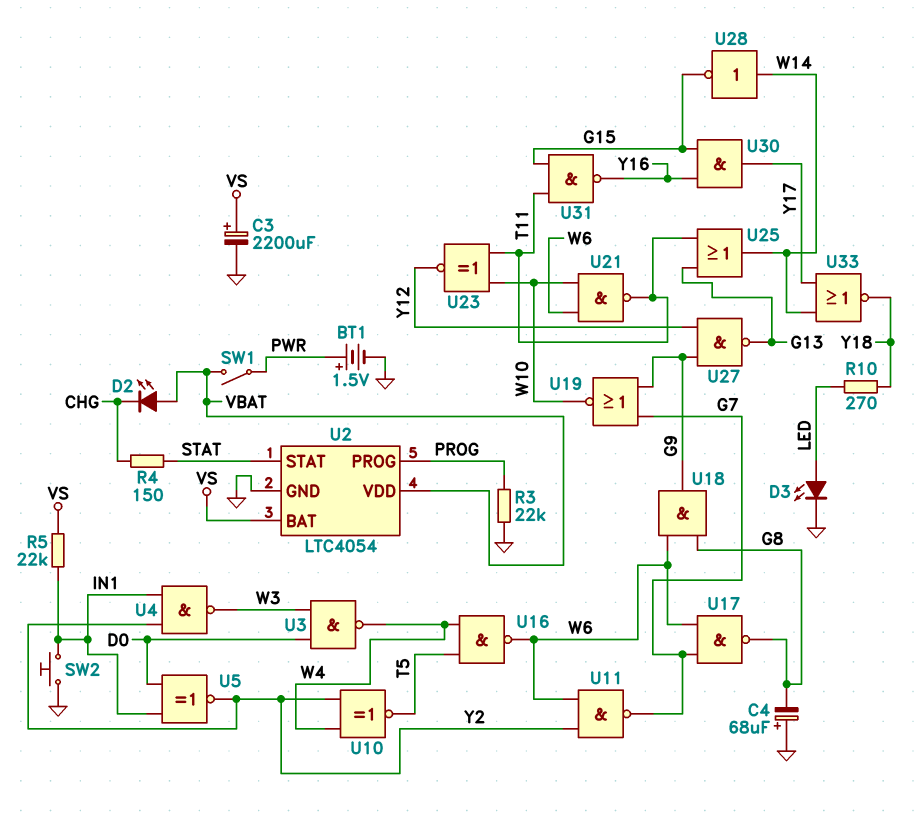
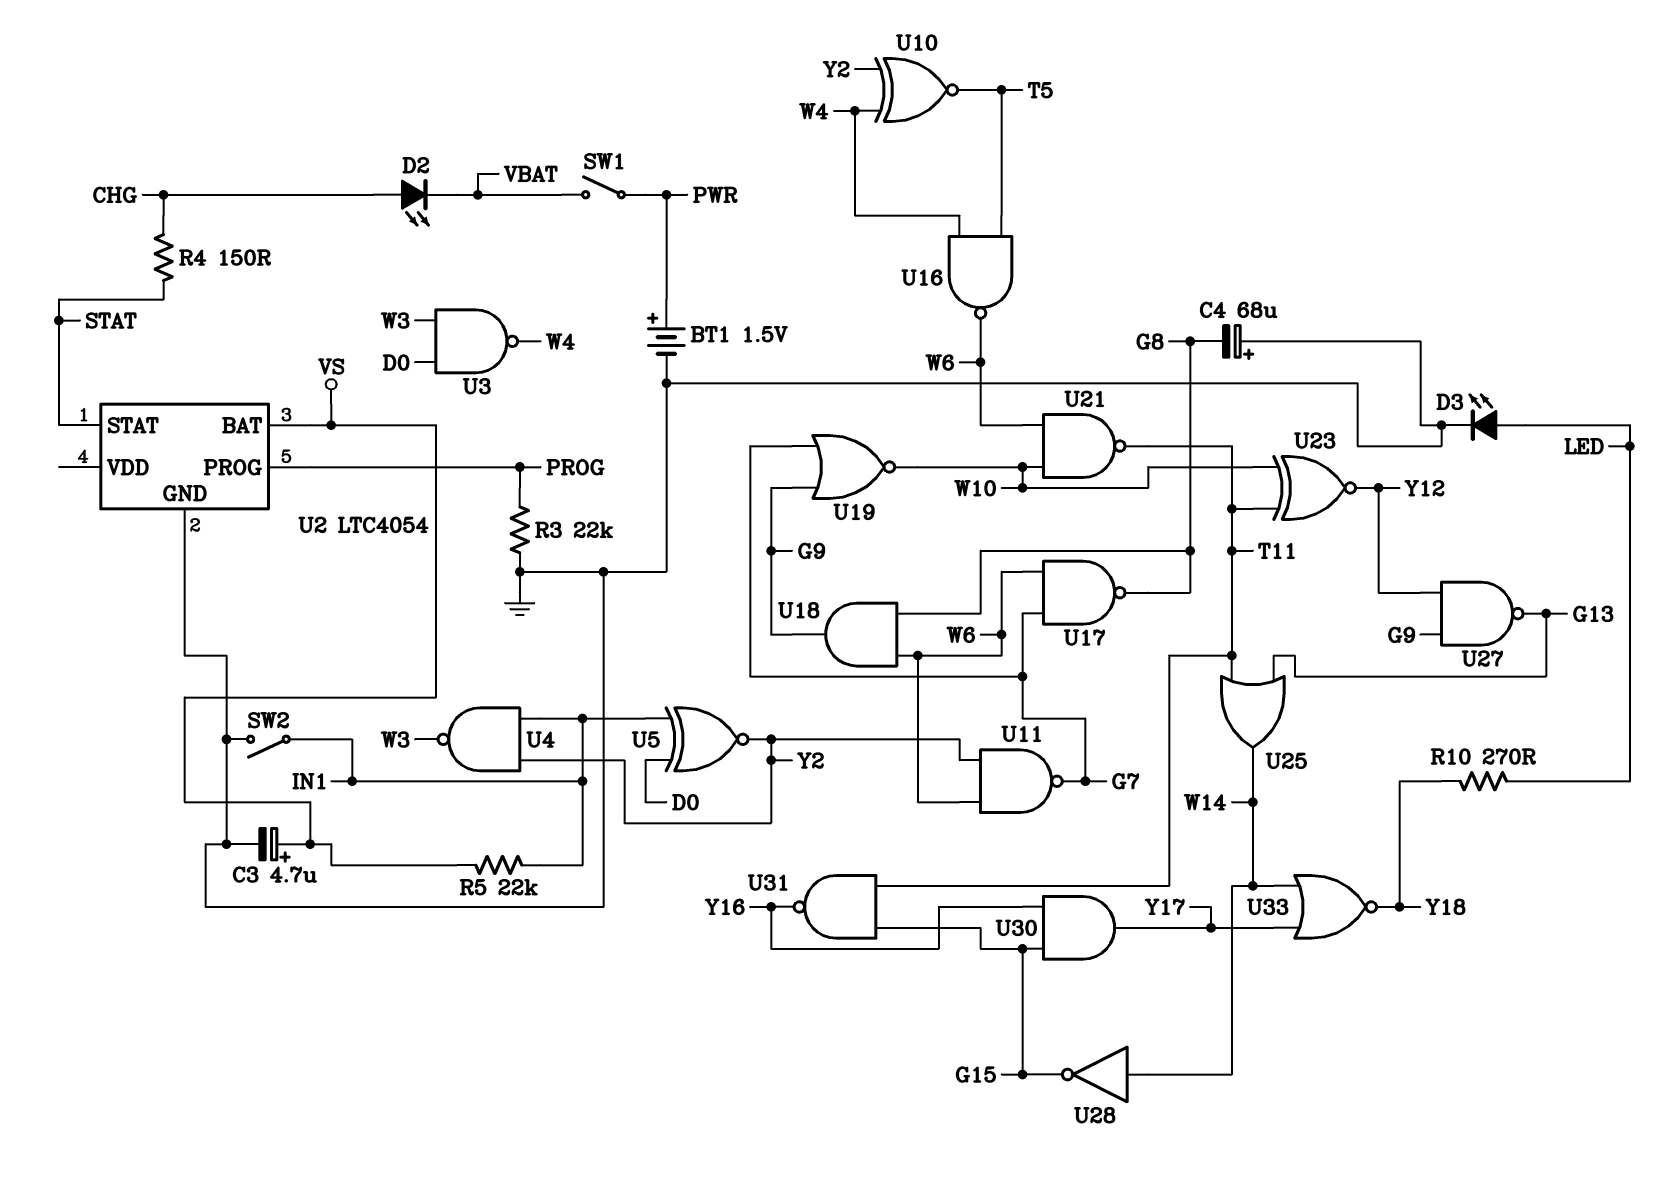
C3: 2200uF (plus VS, minus GND) -> 4.7uF (plus VS, minus GND)
D2: LED (A VBAT, K CHG) -> LED (A CHG, K VBAT)
SW2: button (GND, IN1) -> switch (GND, IN1)
U2 pin VDD: VBAT -> none

